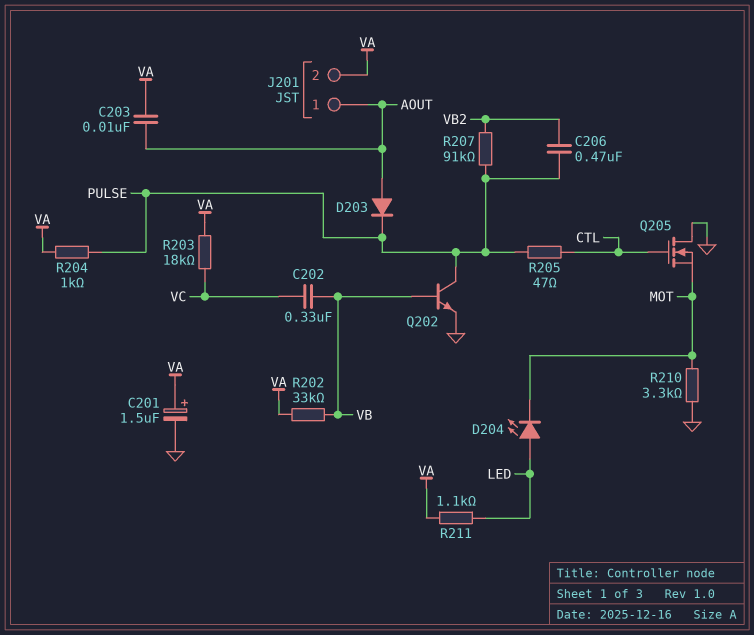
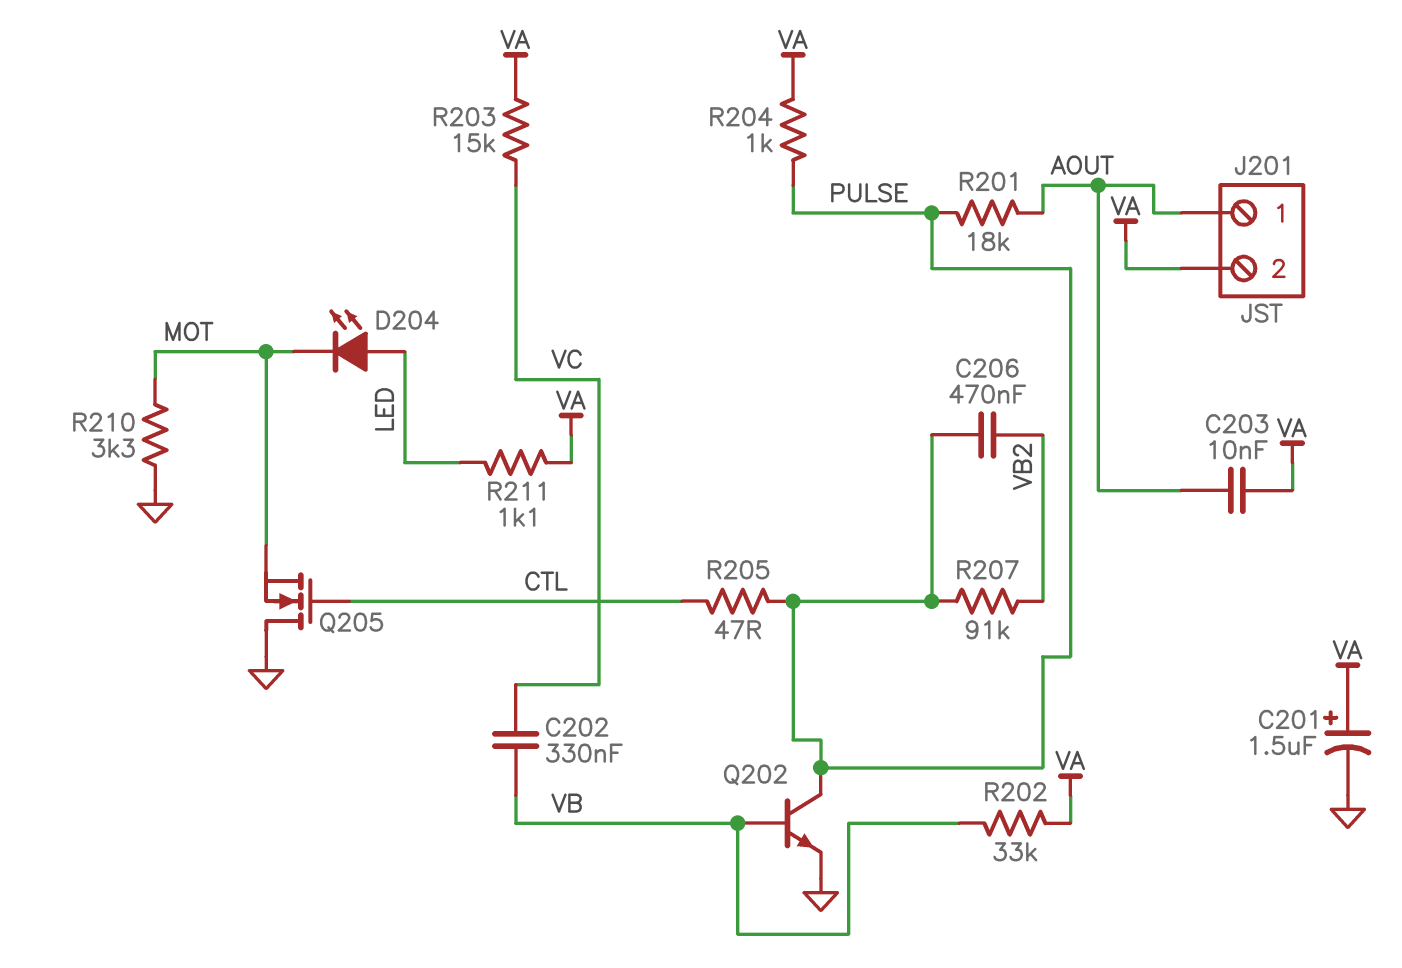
D203: diode (A AOUT, K PULSE) -> none
R201: none -> 18k (AOUT, PULSE)
R203: 18k (VA, VC) -> 15k (VA, VC)

